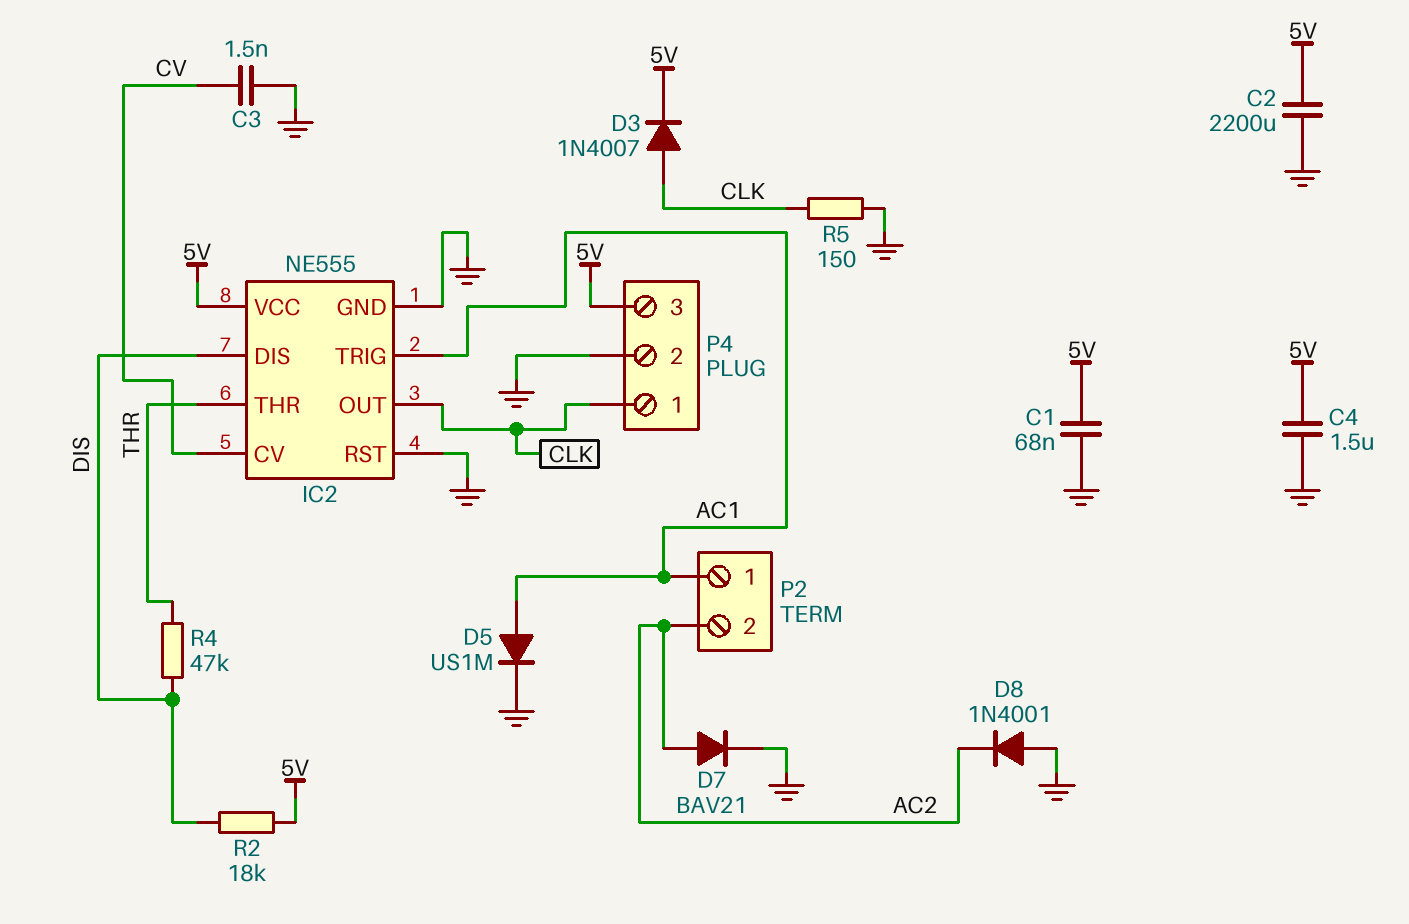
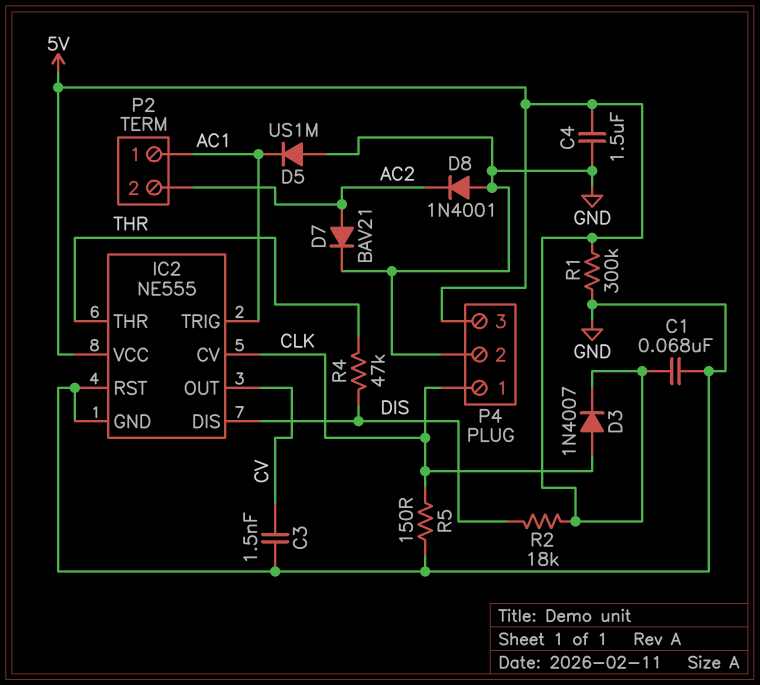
C2: 2200uF (5V, GND) -> none
D5: diode US1M (A AC1, K GND) -> diode US1M (A GND, K AC1)
IC2 pin CV: CV -> CLK
IC2 pin OUT: CLK -> CV
R1: none -> 300k (5V, GND)

